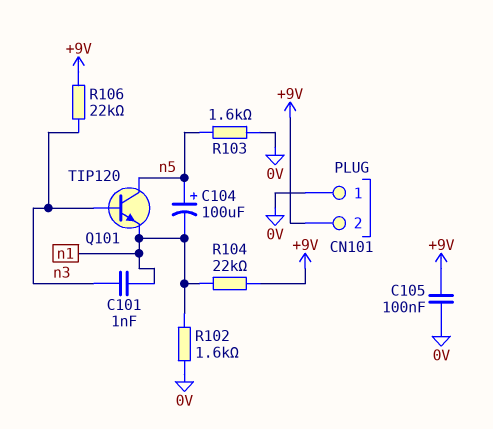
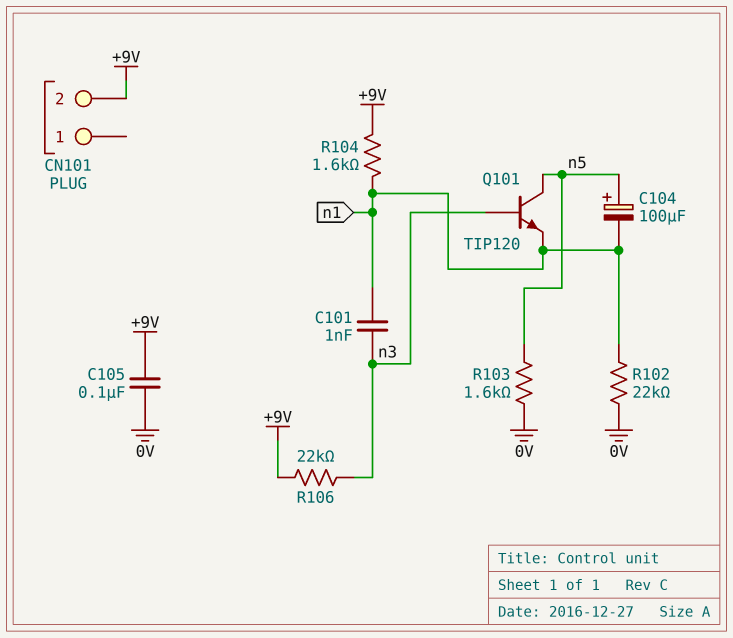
CN101 pin 1: 0V -> none
R102: 1.6k (0V, n1) -> 22k (0V, n1)
R104: 22k (+9V, n1) -> 1.6k (+9V, n1)

